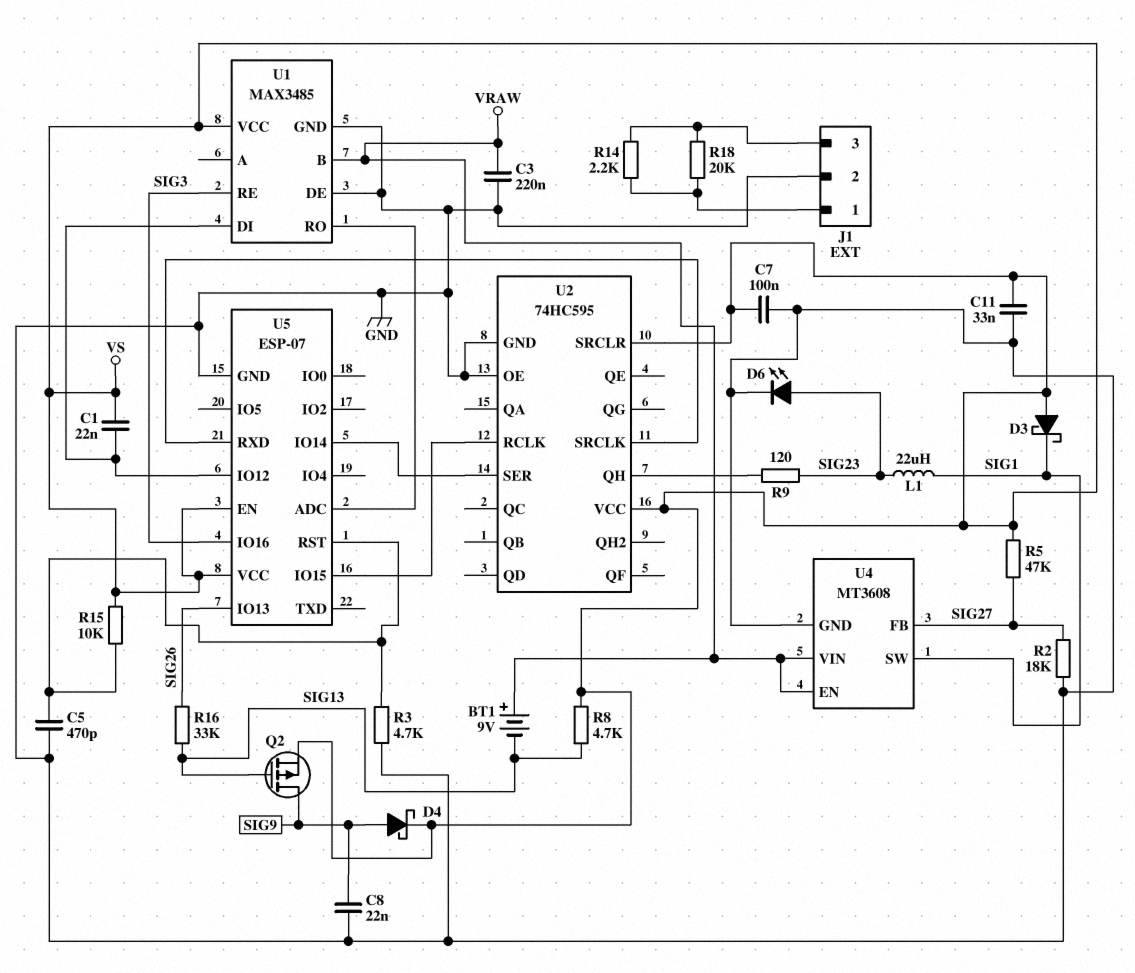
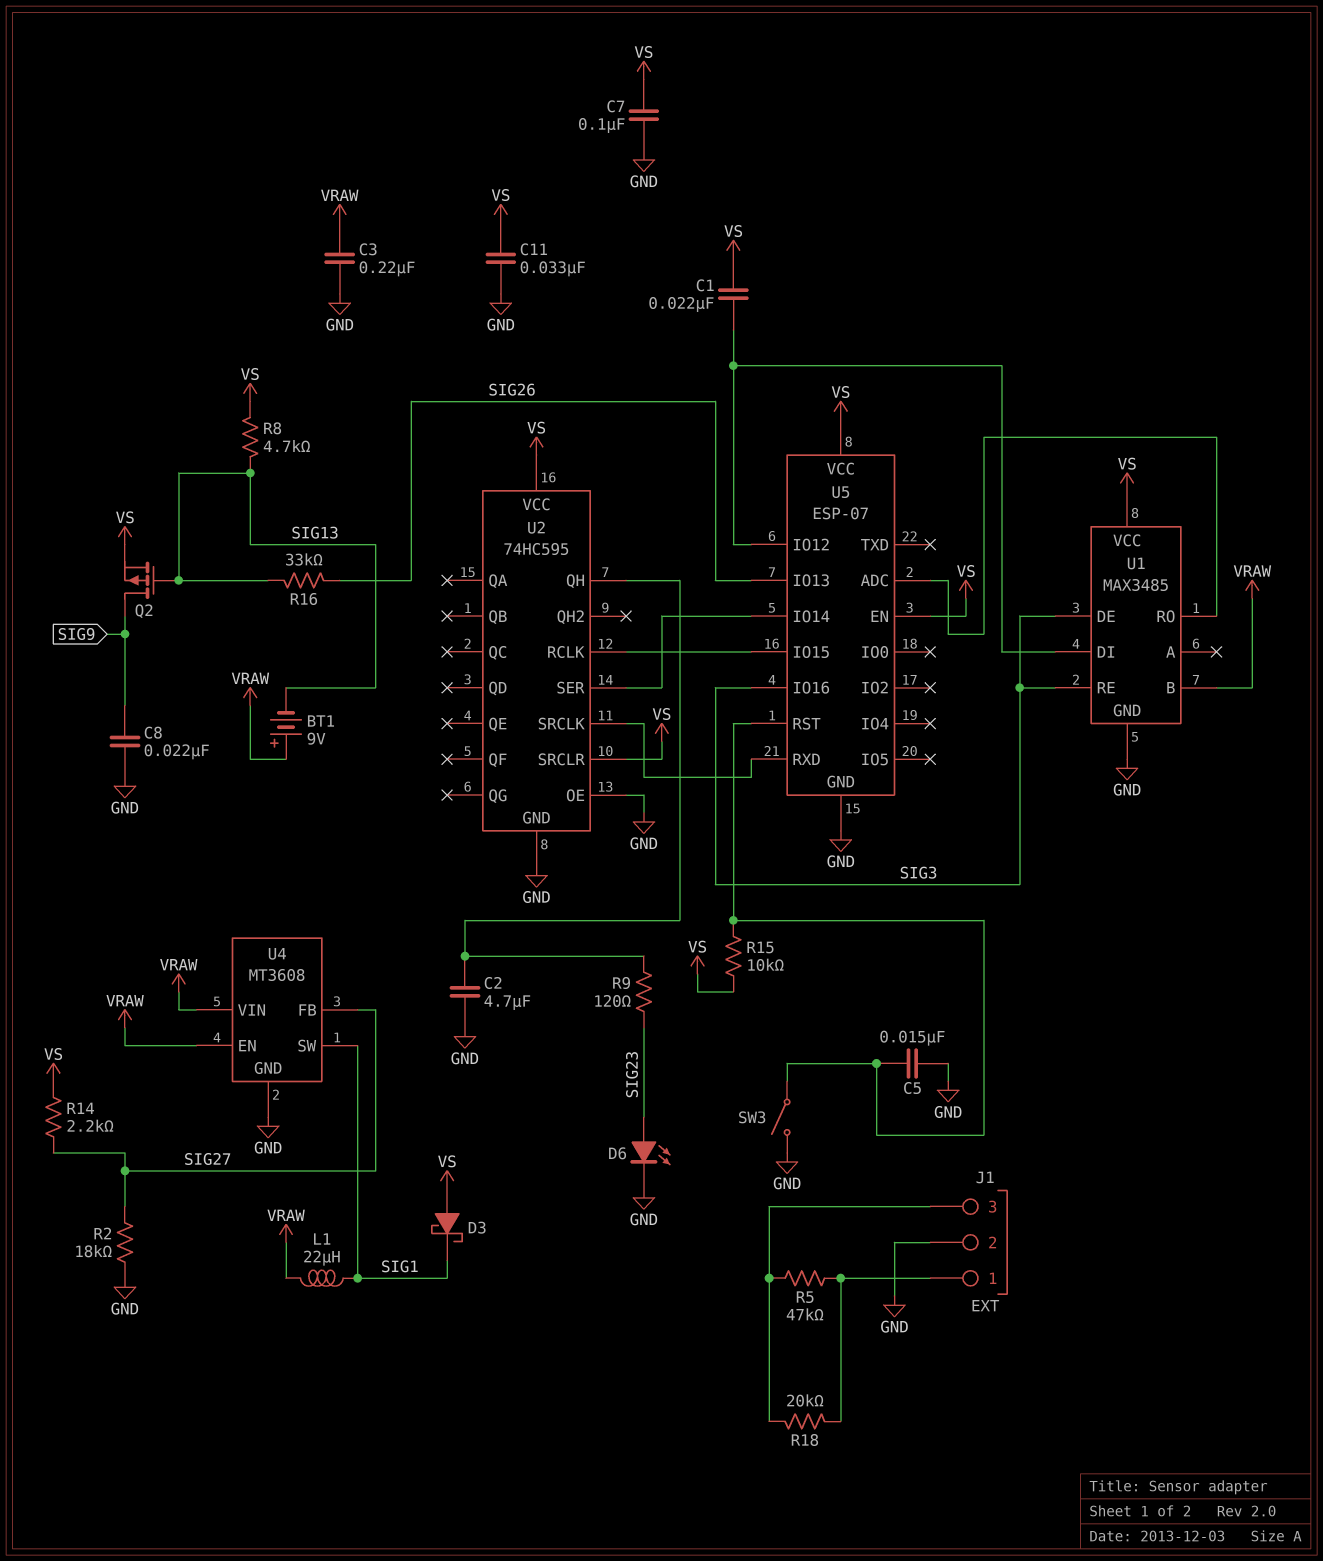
C2: none -> 4.7uF (GND, U2/QH)
C5: 470pF (GND, U5/RST) -> 15nF (GND, U5/RST)
D4: schottky (A SIG9, K VS) -> none
L1: 22uH (SIG1, SIG23) -> 22uH (SIG1, VRAW)
R3: 4.7k (GND, U5/RST) -> none
R5: 47k (SIG27, VS) -> 47k (J1/1, J1/3)
R14: 2.2k (J1/1, J1/3) -> 2.2k (SIG27, VS)
SW3: none -> switch (GND, U5/RST)
U1 pin DE: GND -> SIG3

